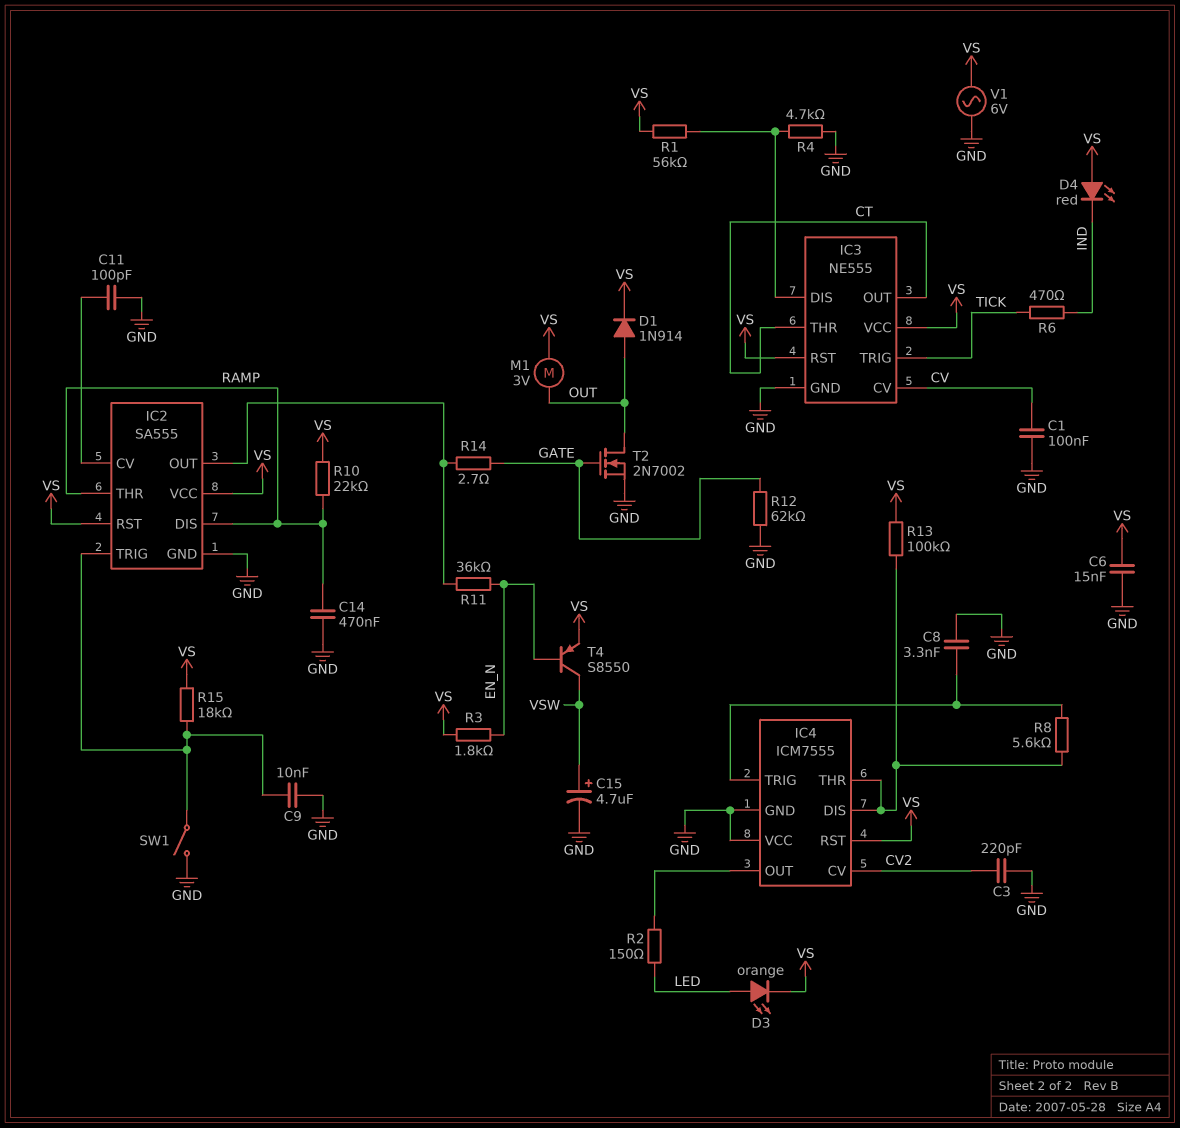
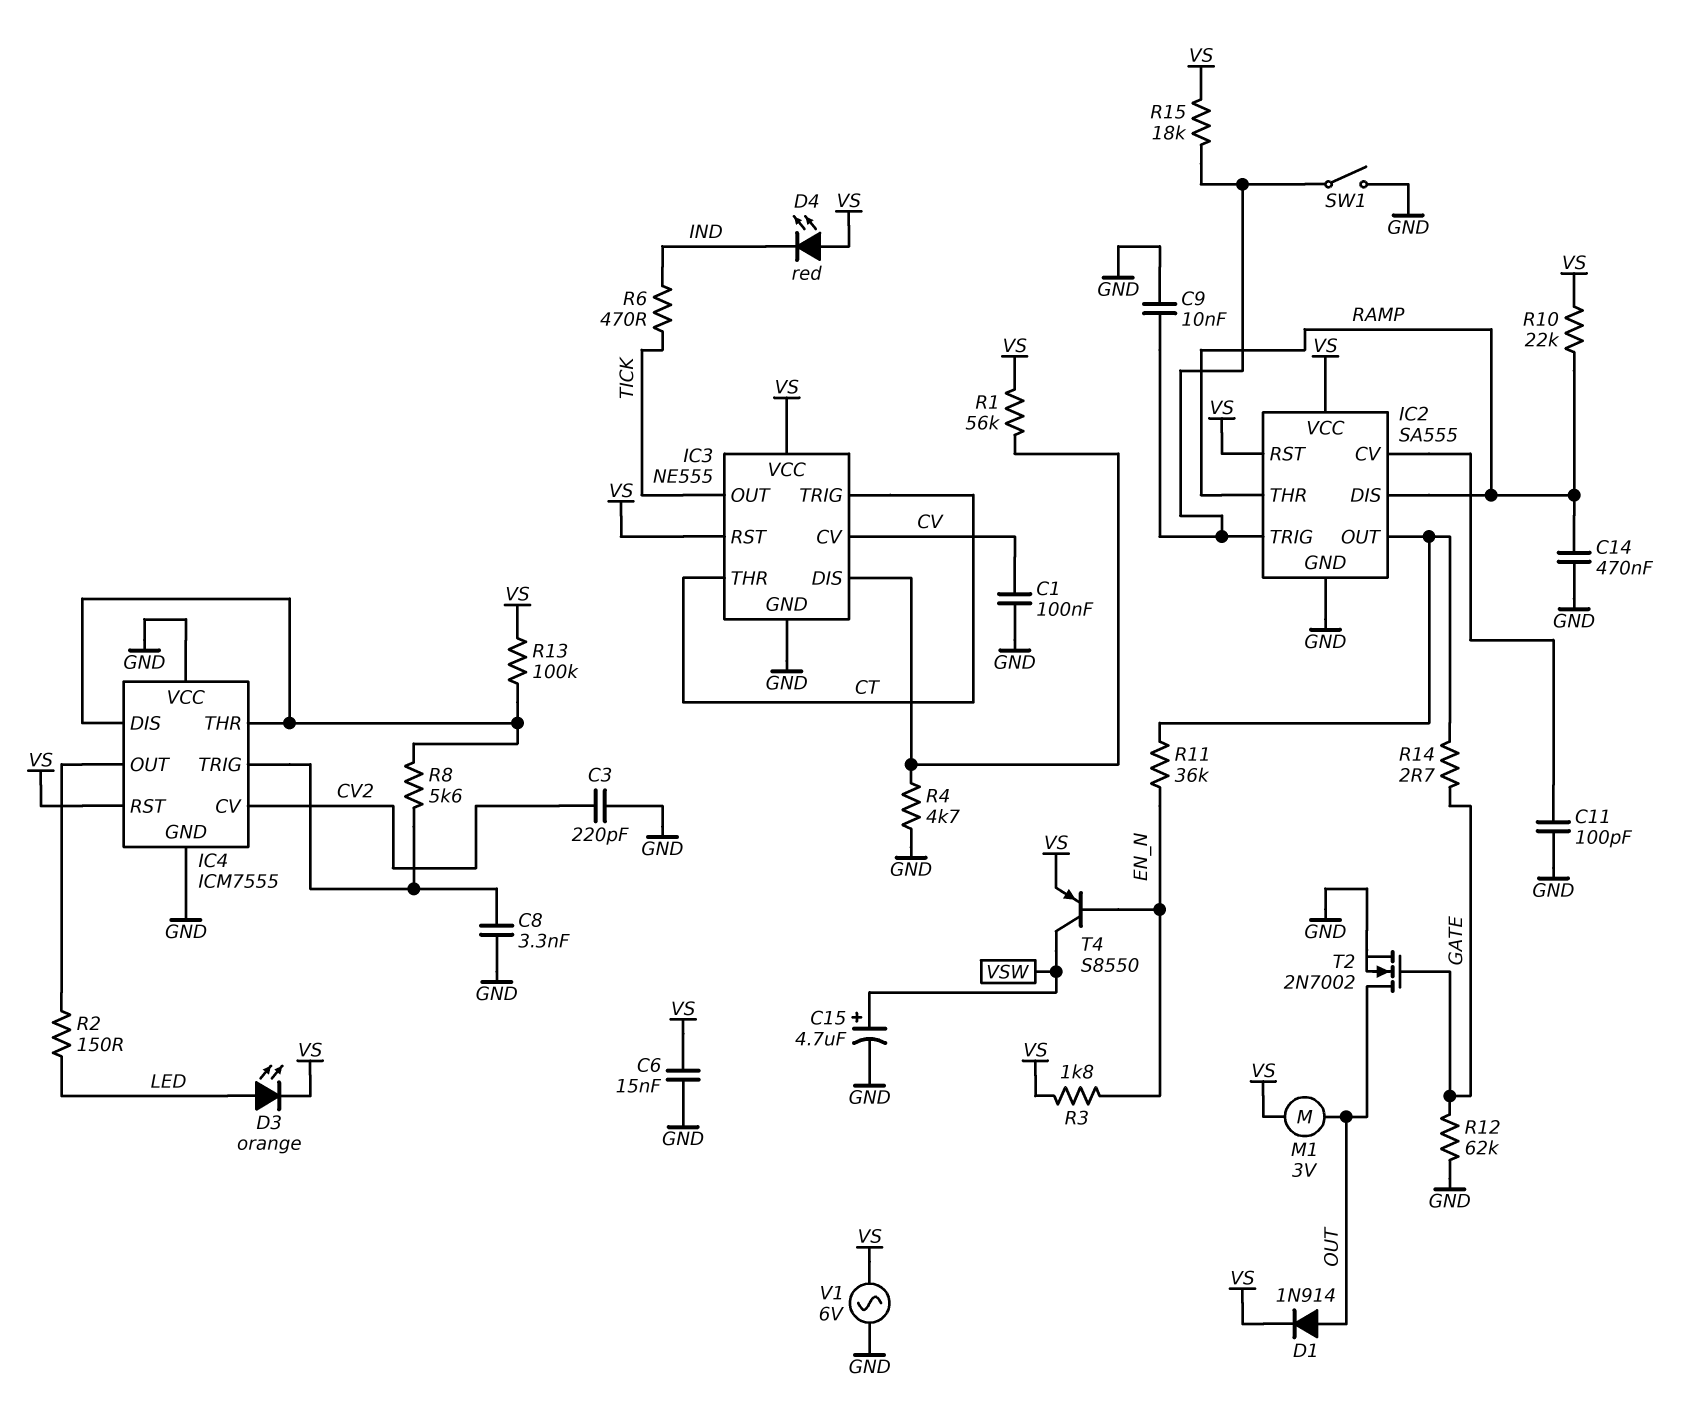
IC3 pin OUT: CT -> TICK
IC3 pin TRIG: TICK -> CT

